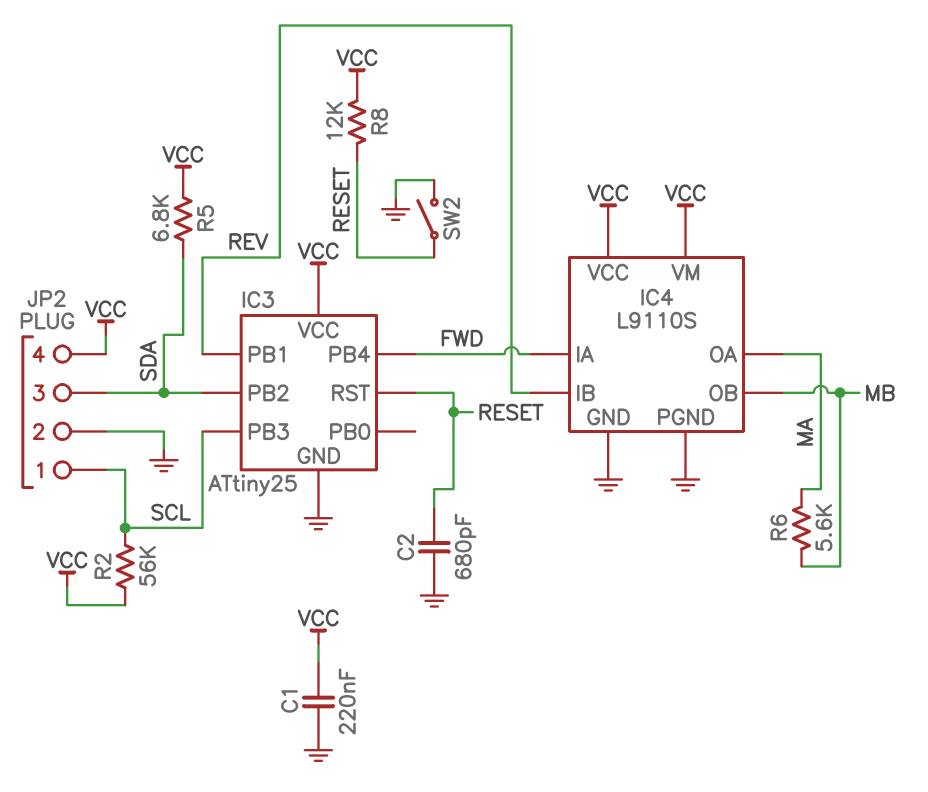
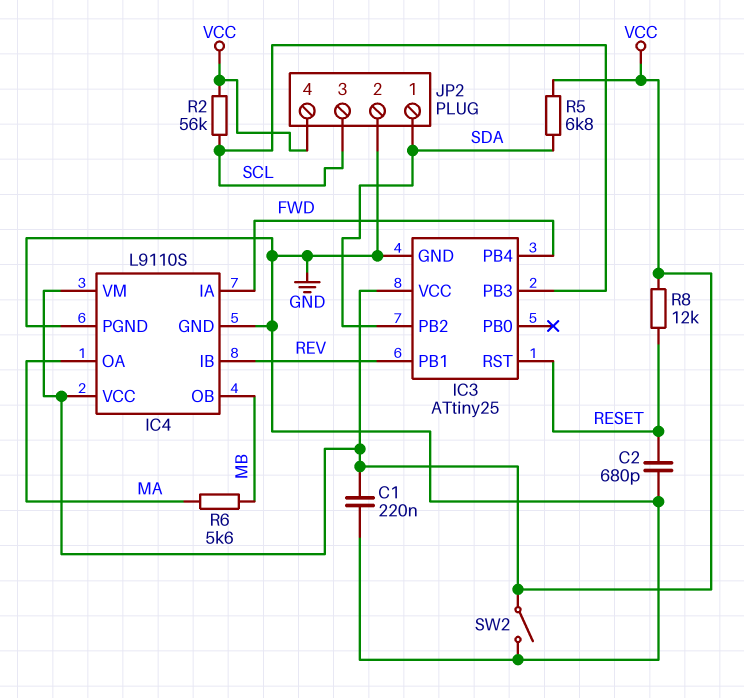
JP2 pin 1: SCL -> SDA
JP2 pin 3: SDA -> SCL
SW2: switch (GND, RESET) -> switch (GND, VCC)

